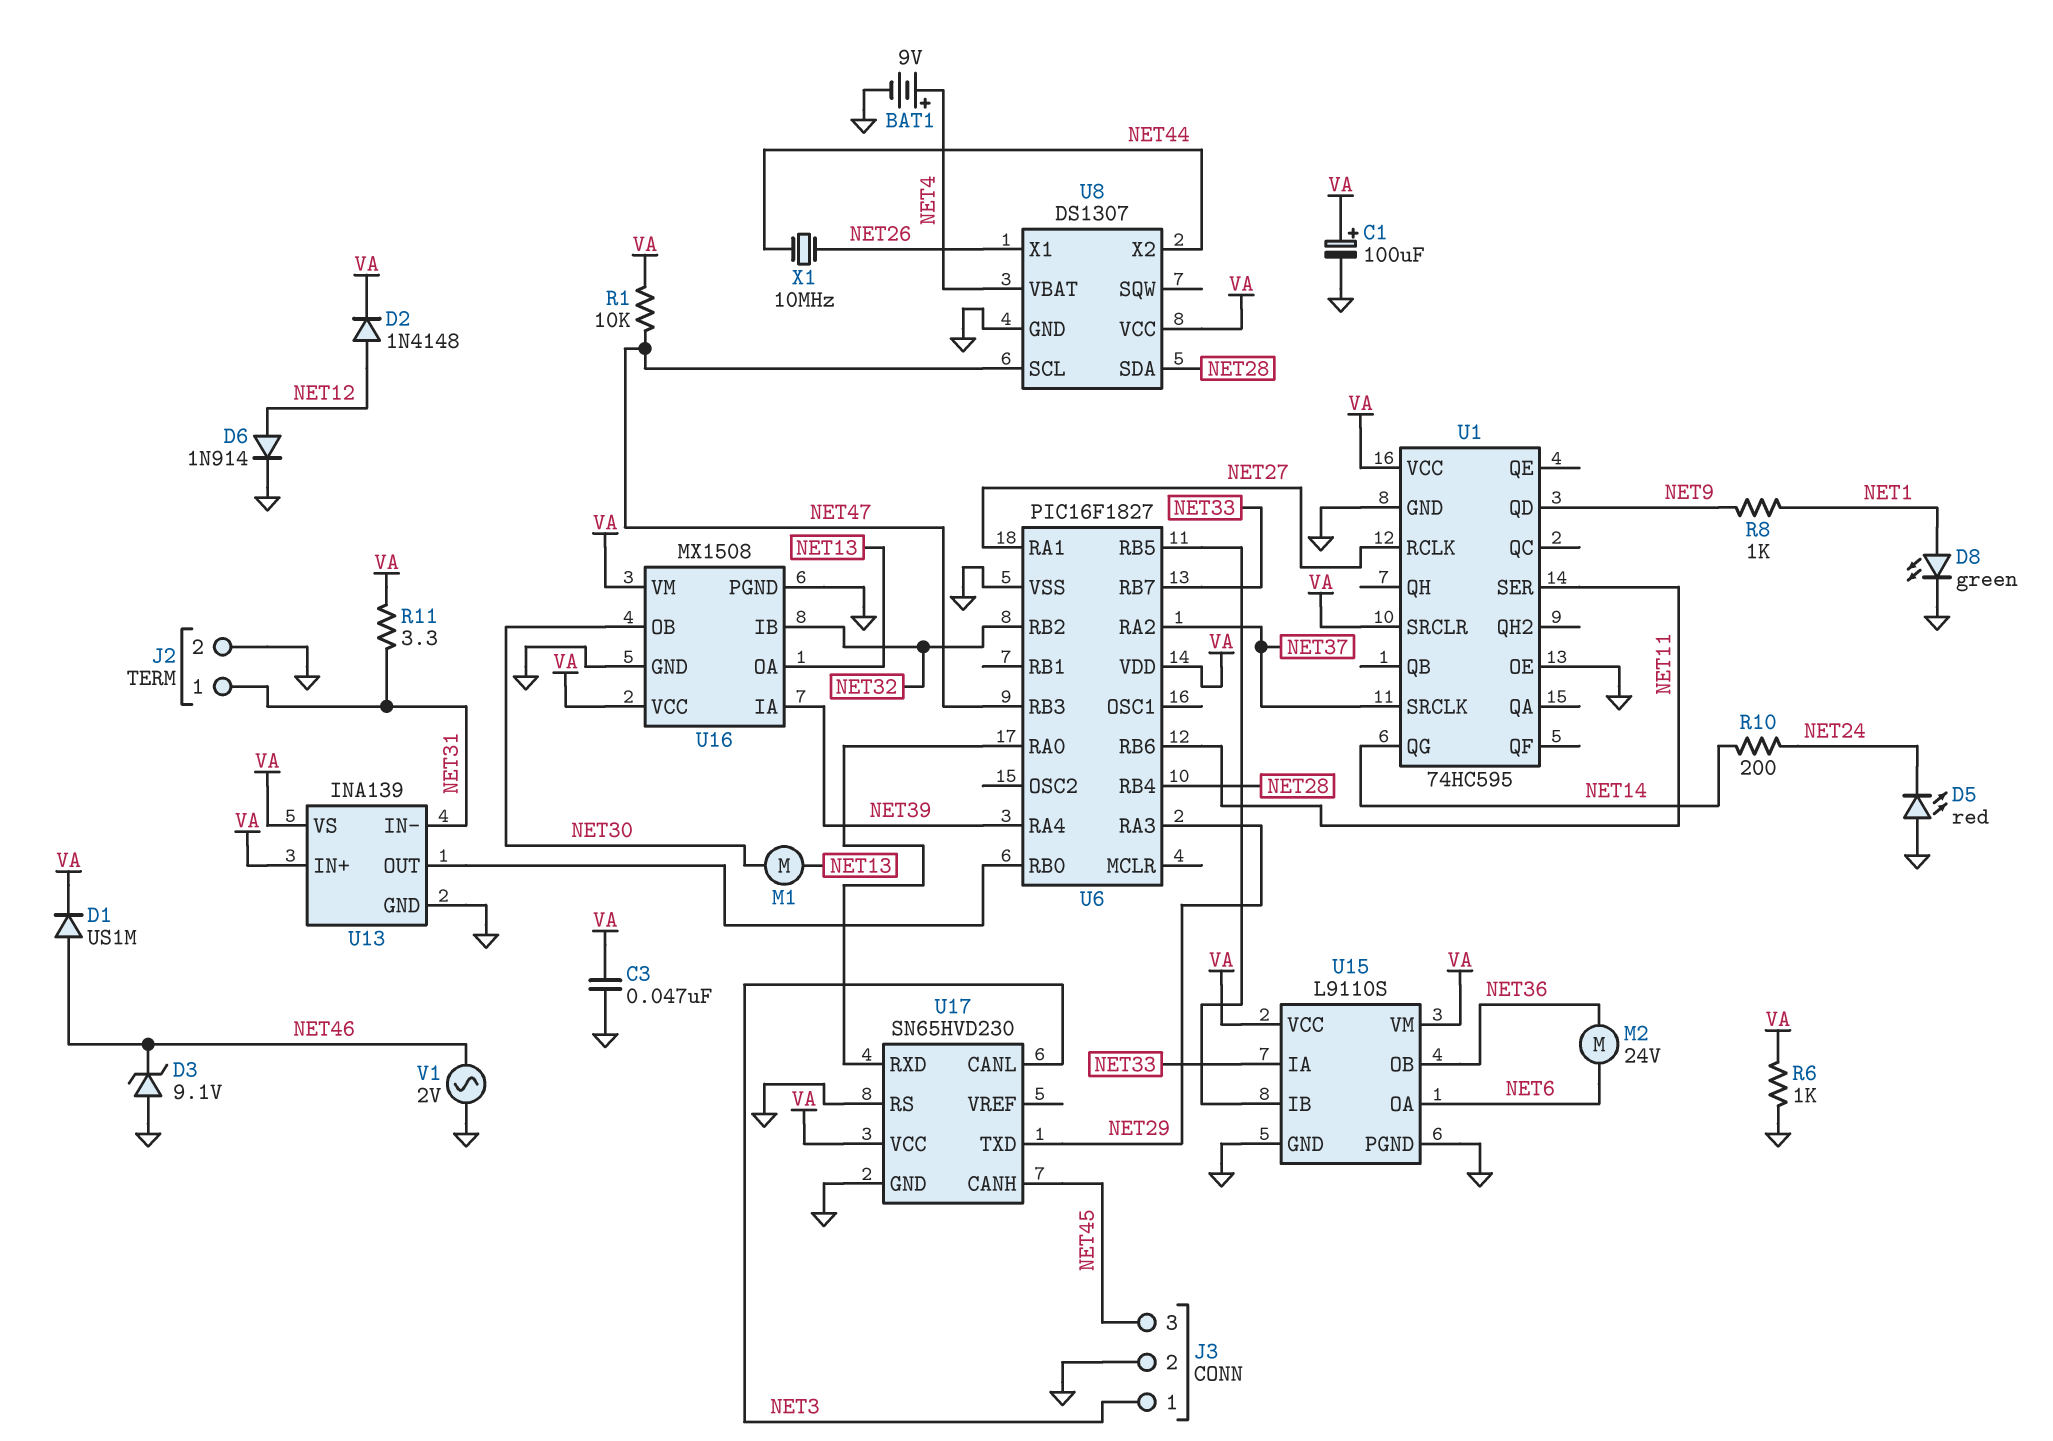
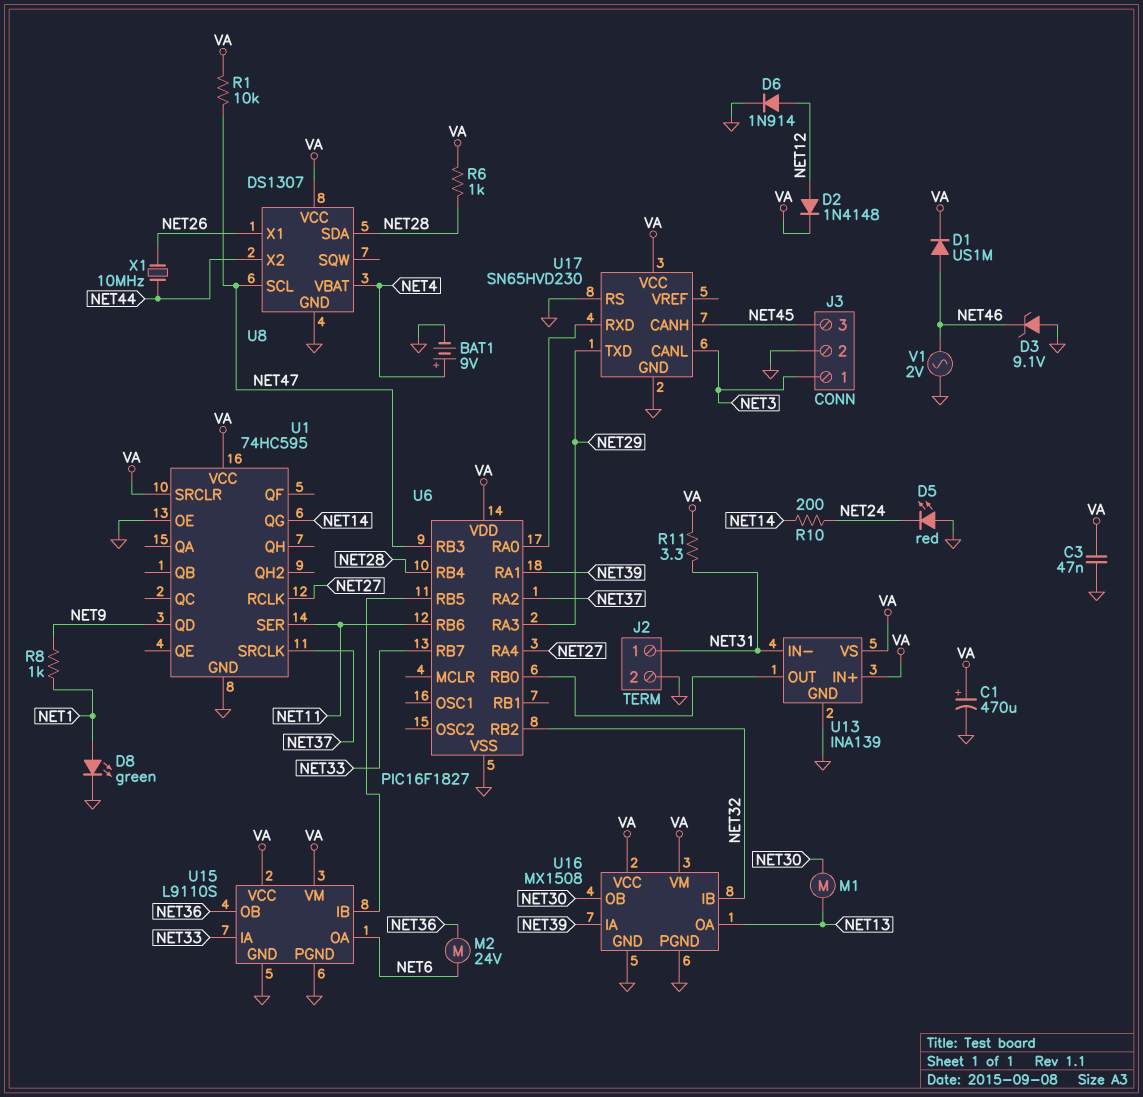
C1: 100uF (plus VA, minus GND) -> 470uF (plus VA, minus GND)
R6: 1k (GND, VA) -> 1k (NET28, VA)
U6 pin RA1: NET27 -> NET39
U6 pin RA4: NET39 -> NET27

